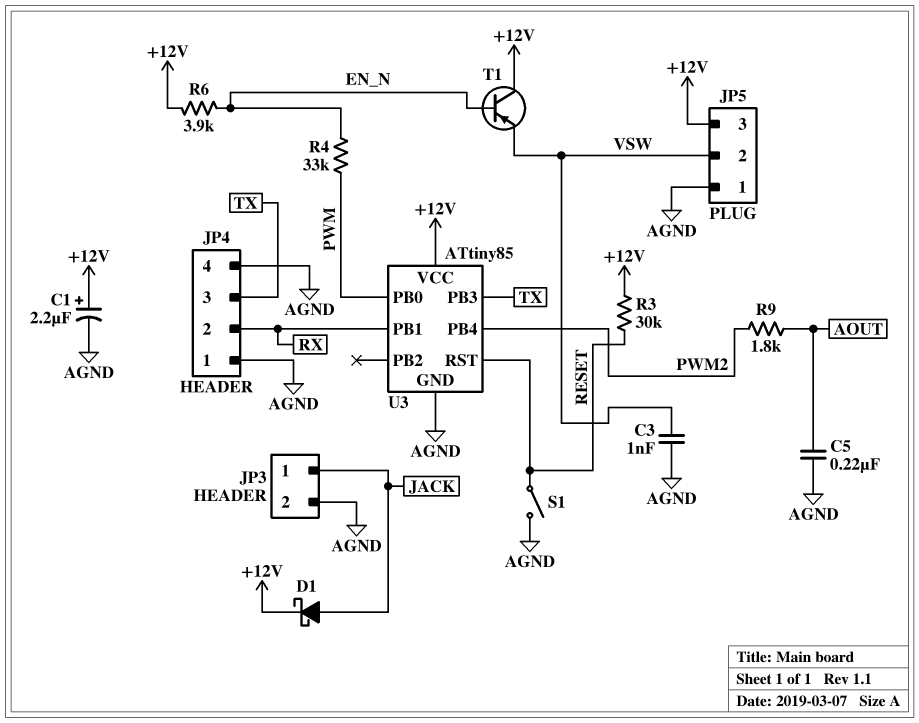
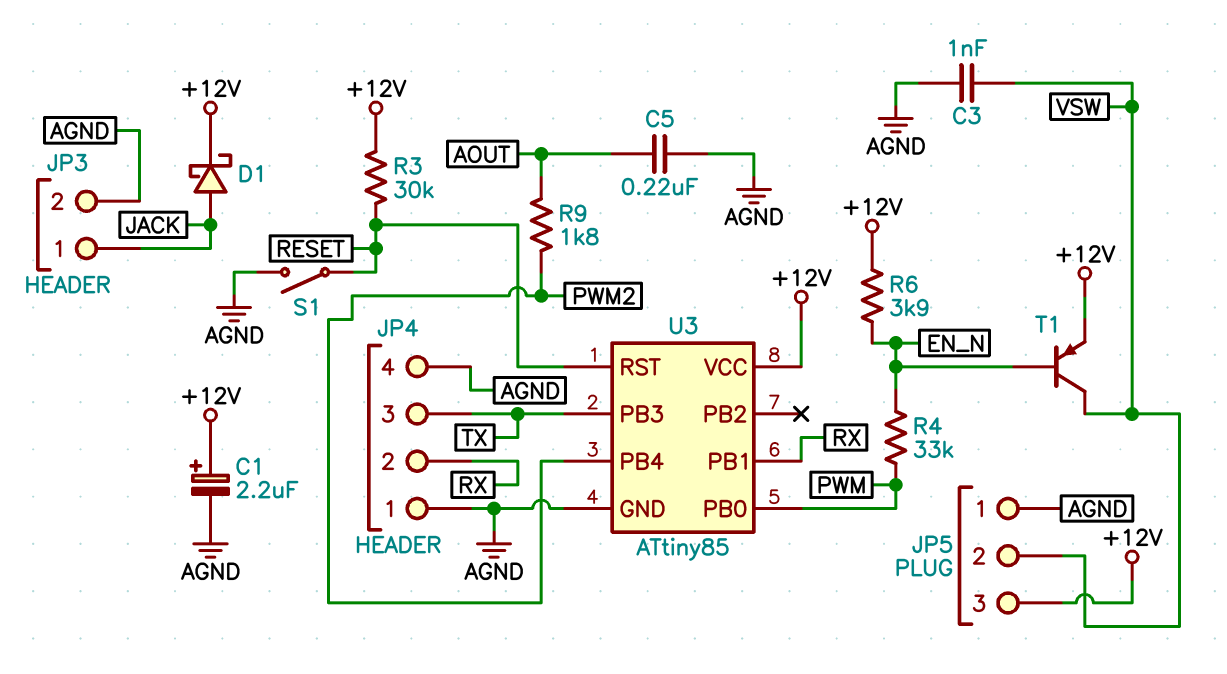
T1: PNP (B EN_N, C +12V, E VSW) -> PNP (B EN_N, C VSW, E +12V)

